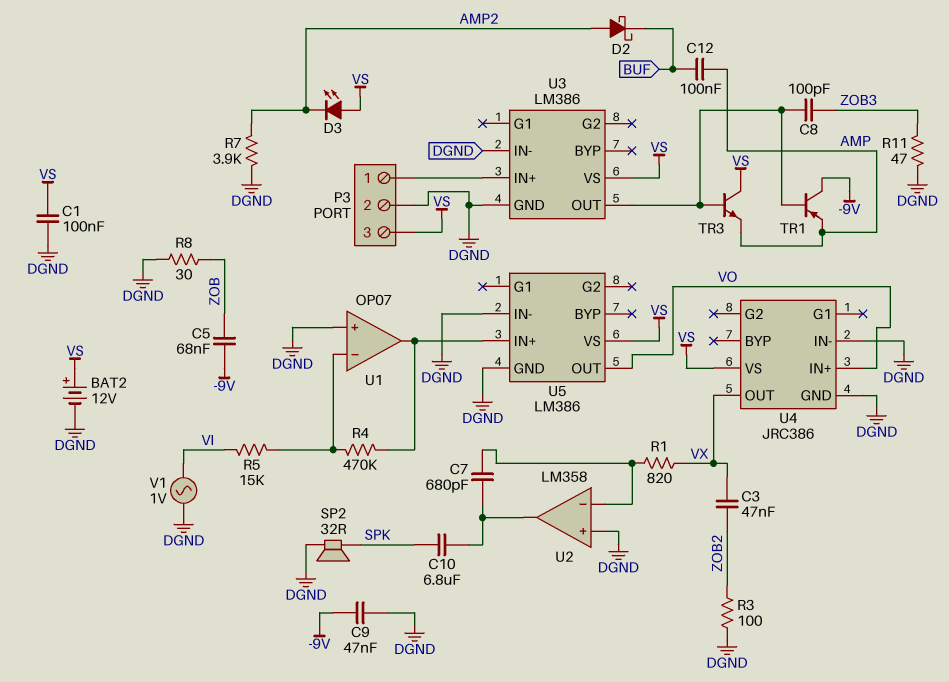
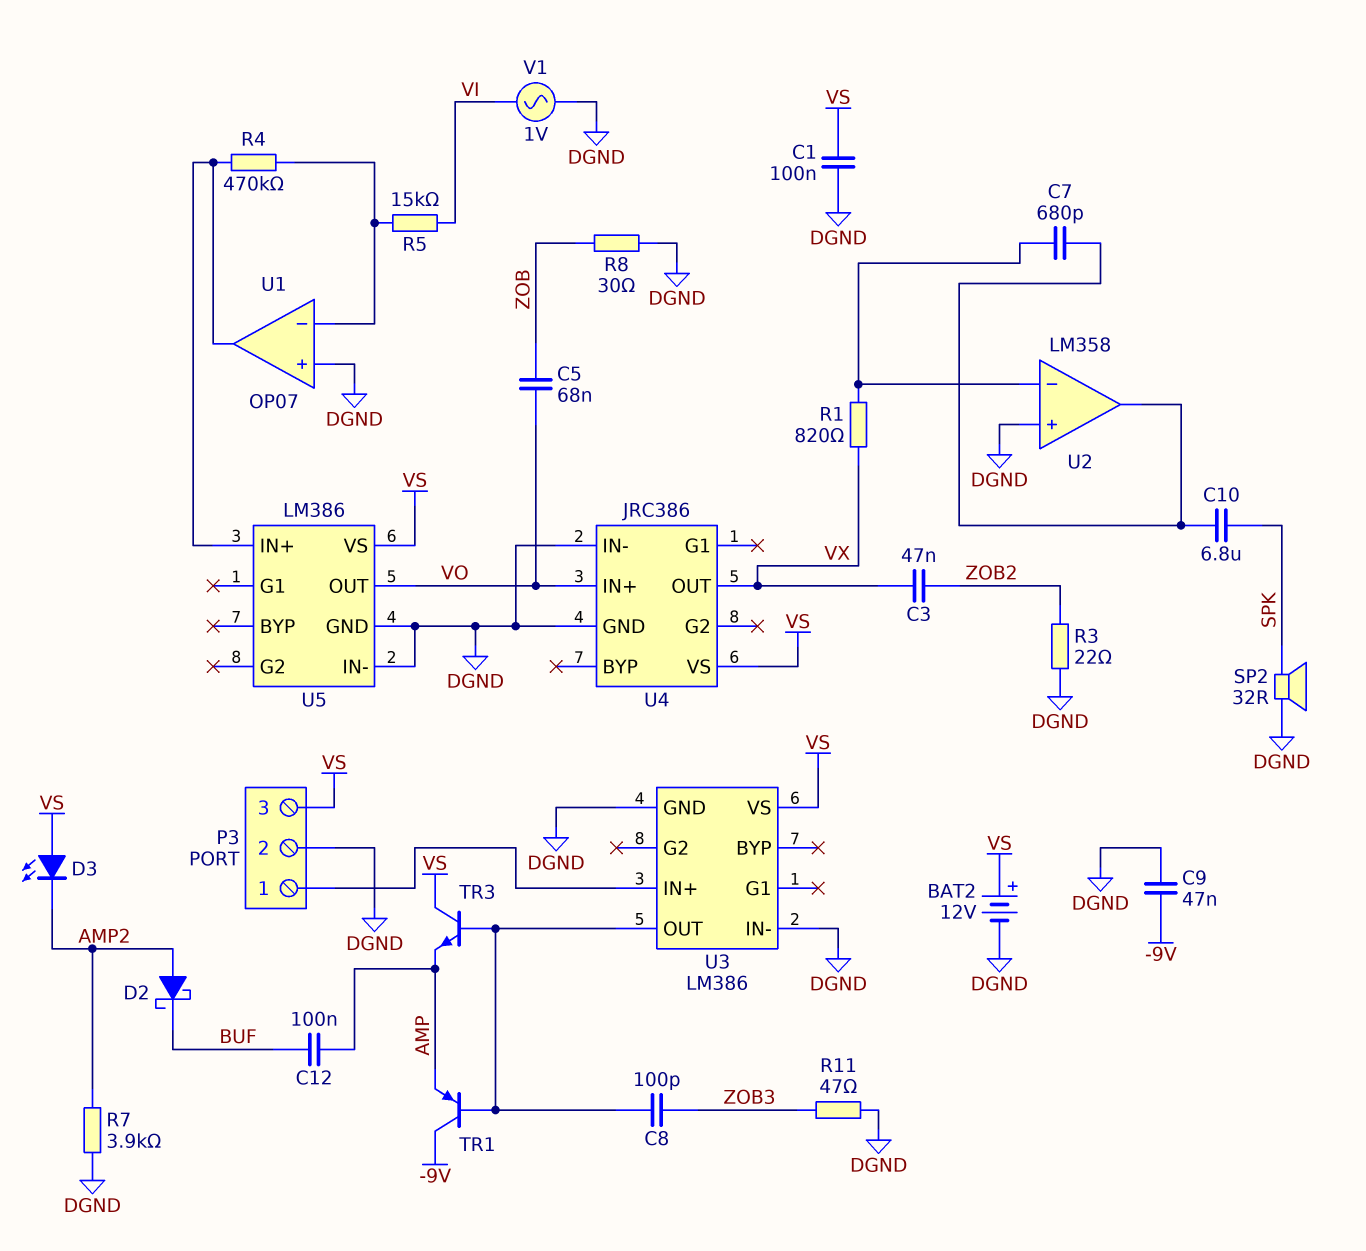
C5: 68nF (-9V, ZOB) -> 68nF (VO, ZOB)
R3: 100 (DGND, ZOB2) -> 22 (DGND, ZOB2)

